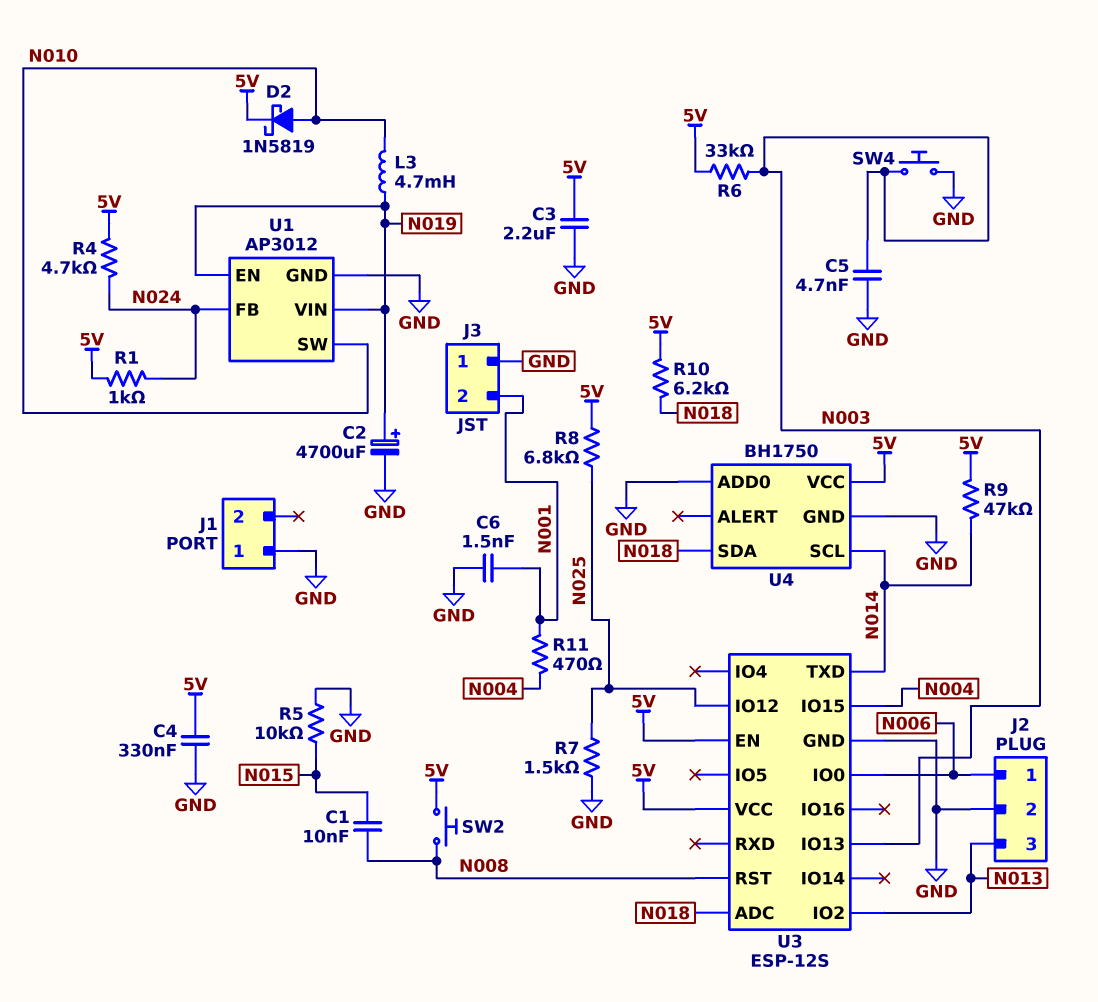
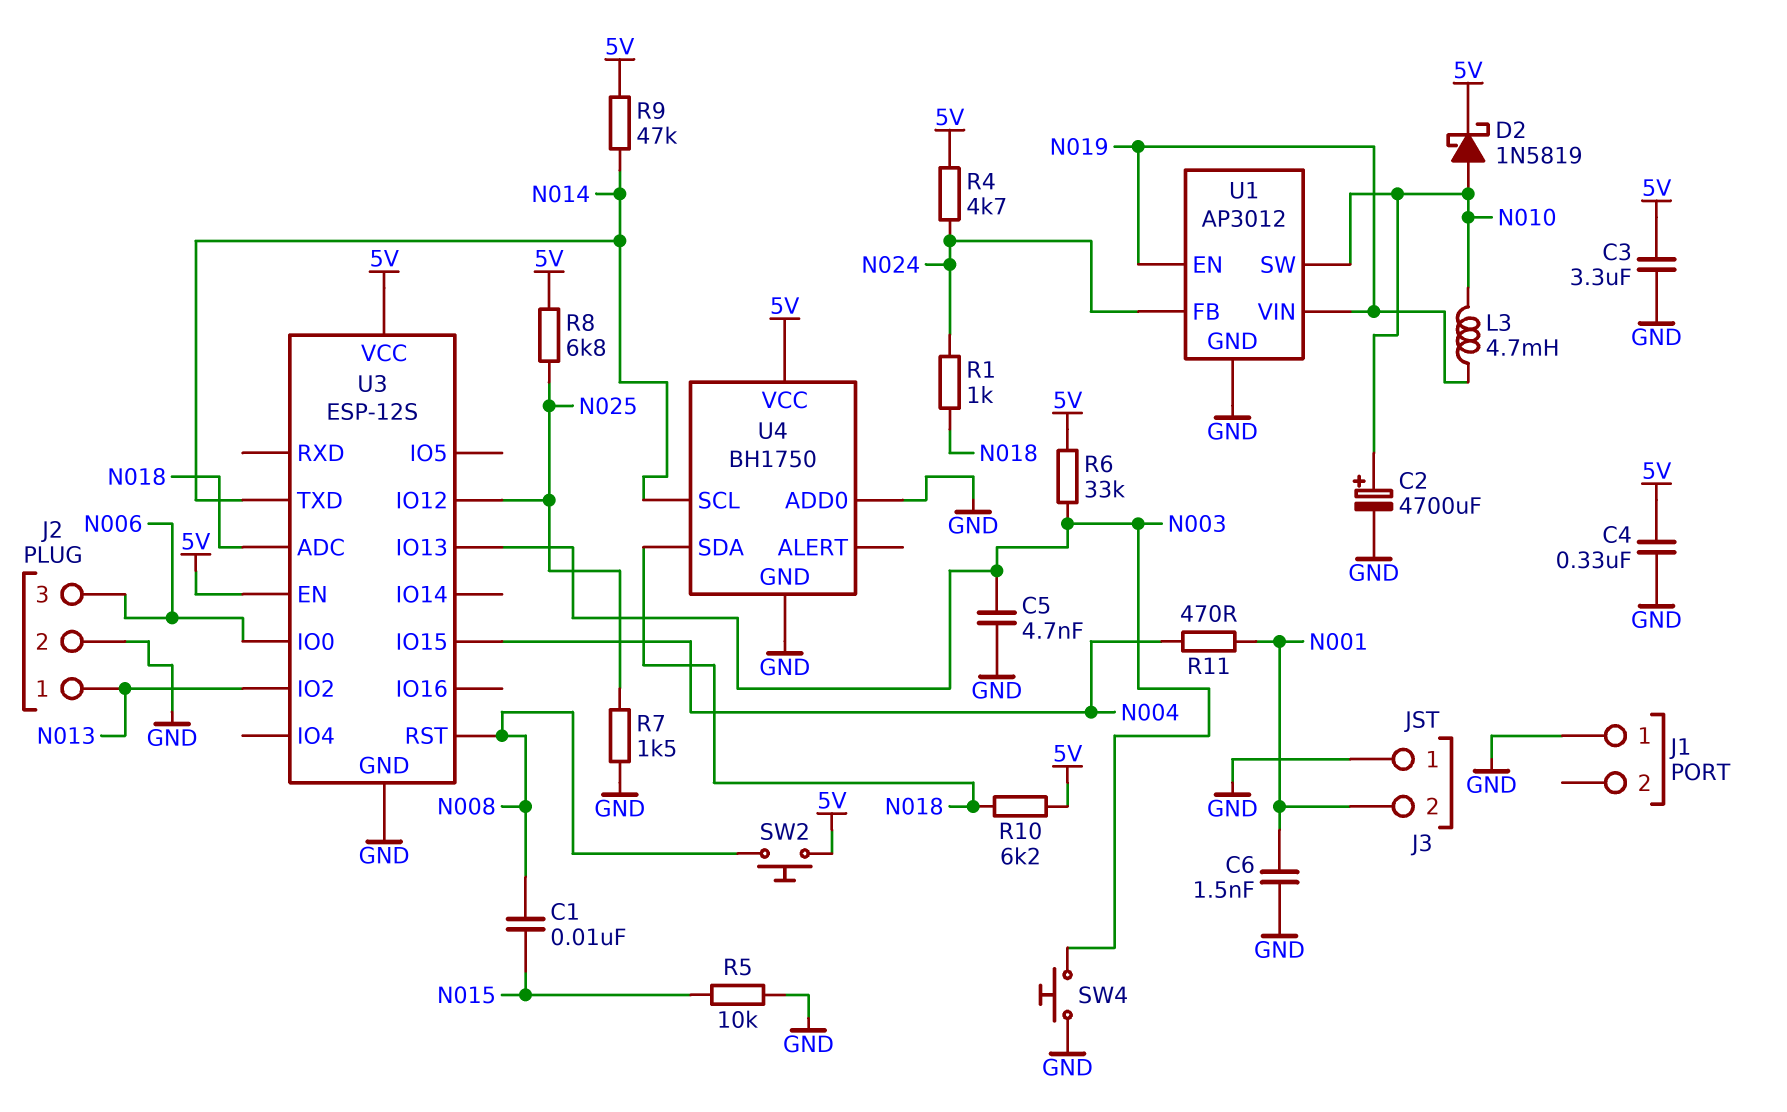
C2: 4700uF (plus N019, minus GND) -> 4700uF (plus N010, minus GND)
C3: 2.2uF (5V, GND) -> 3.3uF (5V, GND)
J2 pin 1: N006 -> N013
J2 pin 3: N013 -> N006
R1: 1k (5V, N024) -> 1k (N018, N024)

